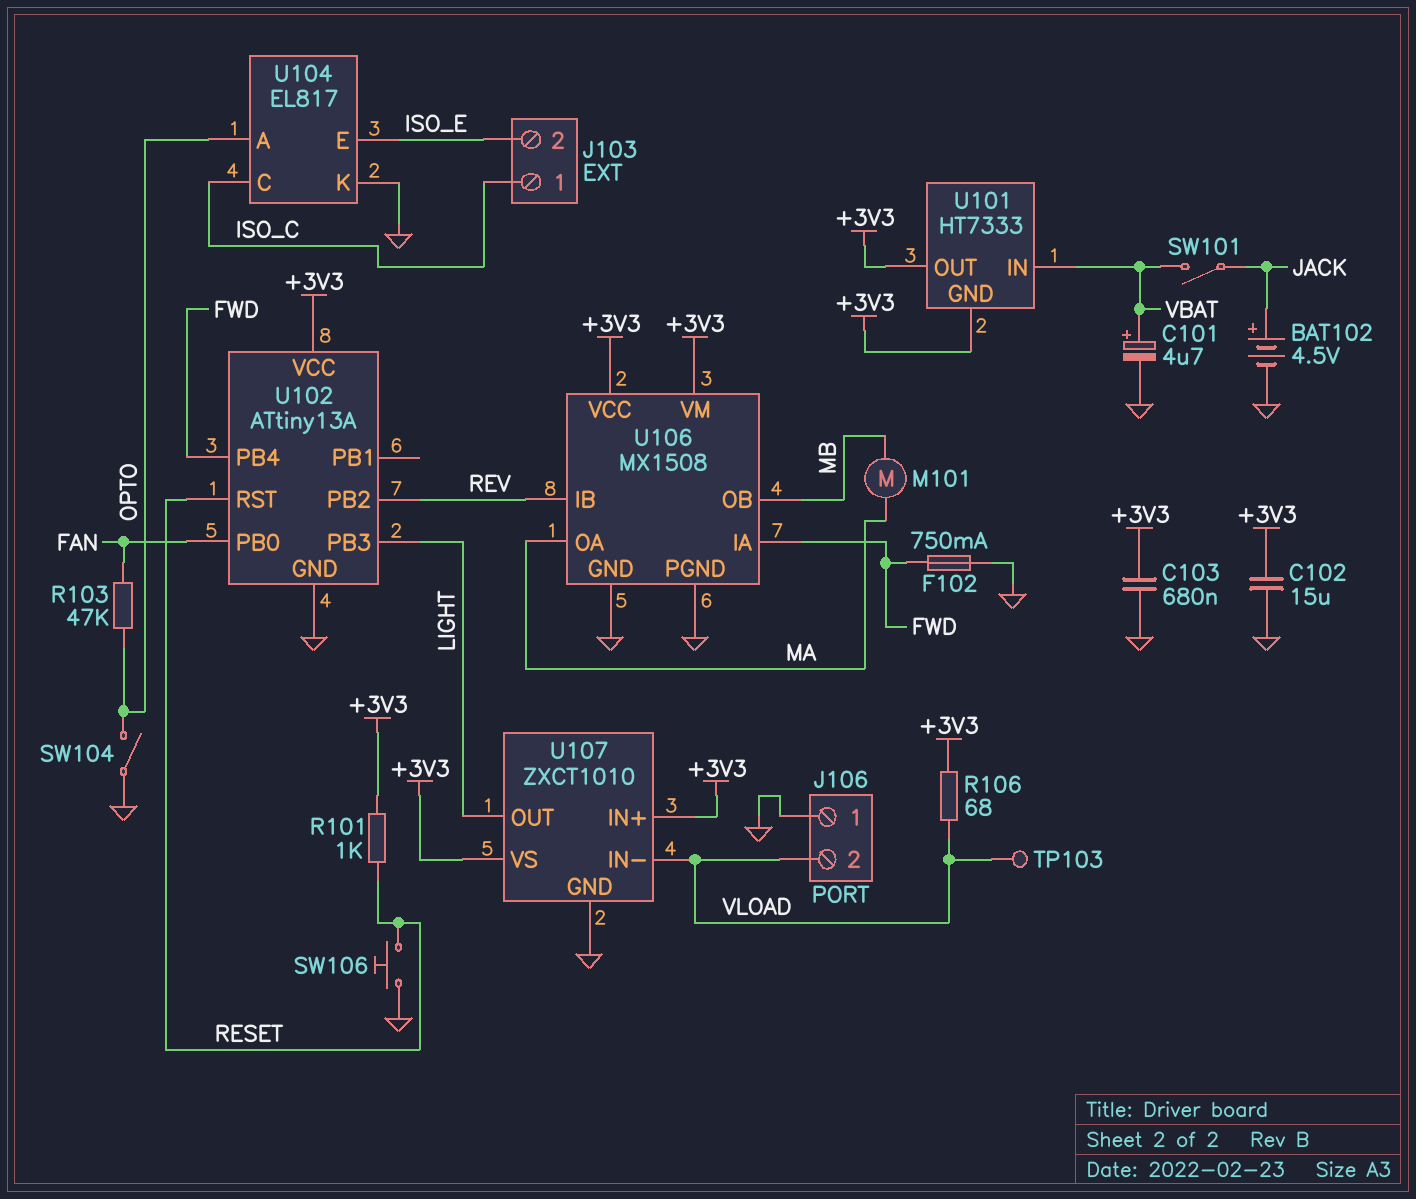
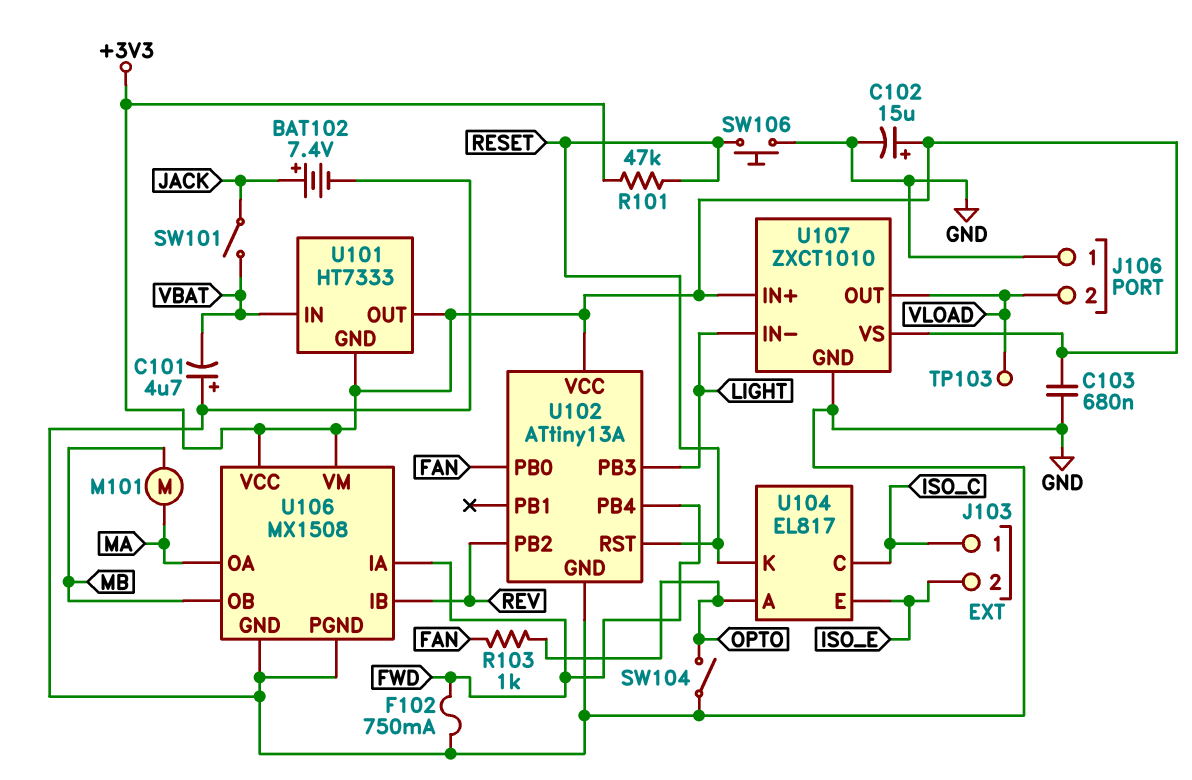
BAT102: 4.5V (plus JACK, minus GND) -> 7.4V (plus JACK, minus GND)
C101: 4.7uF (plus VBAT, minus GND) -> 4.7uF (plus GND, minus VBAT)
C102: 15uF (+3V3, GND) -> 15uF (plus +3V3, minus GND)
R101: 1k (+3V3, RESET) -> 47k (+3V3, RESET)
R103: 47k (FAN, OPTO) -> 1k (FAN, OPTO)
R106: 68 (+3V3, VLOAD) -> none
U104 pin K: GND -> RESET
U107 pin IN-: VLOAD -> LIGHT
U107 pin OUT: LIGHT -> VLOAD

